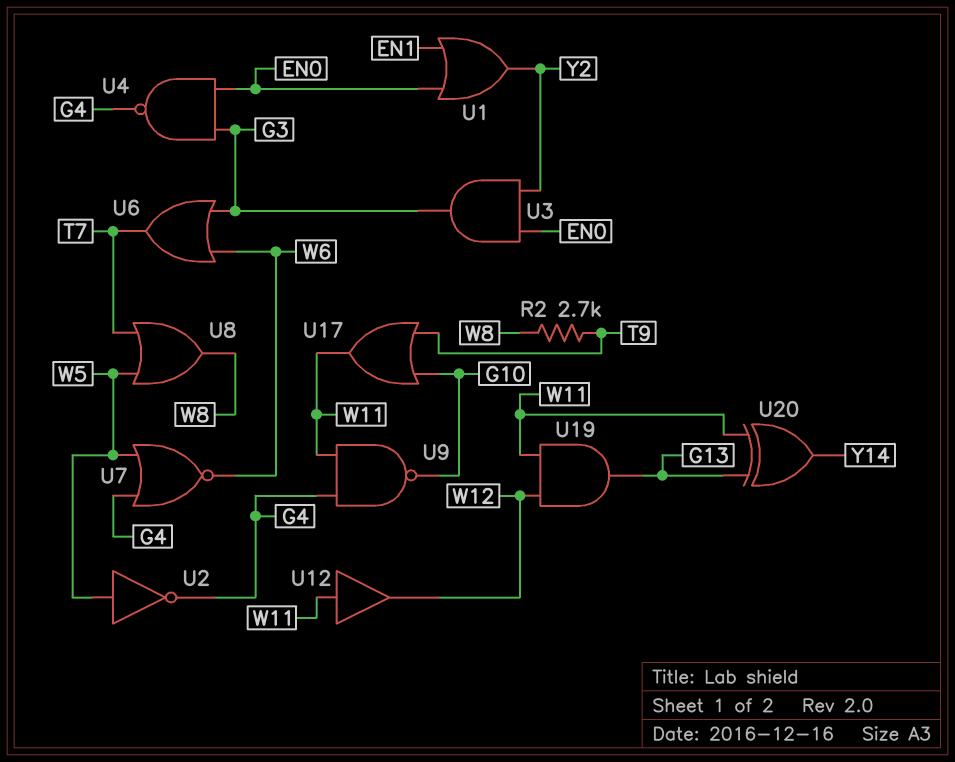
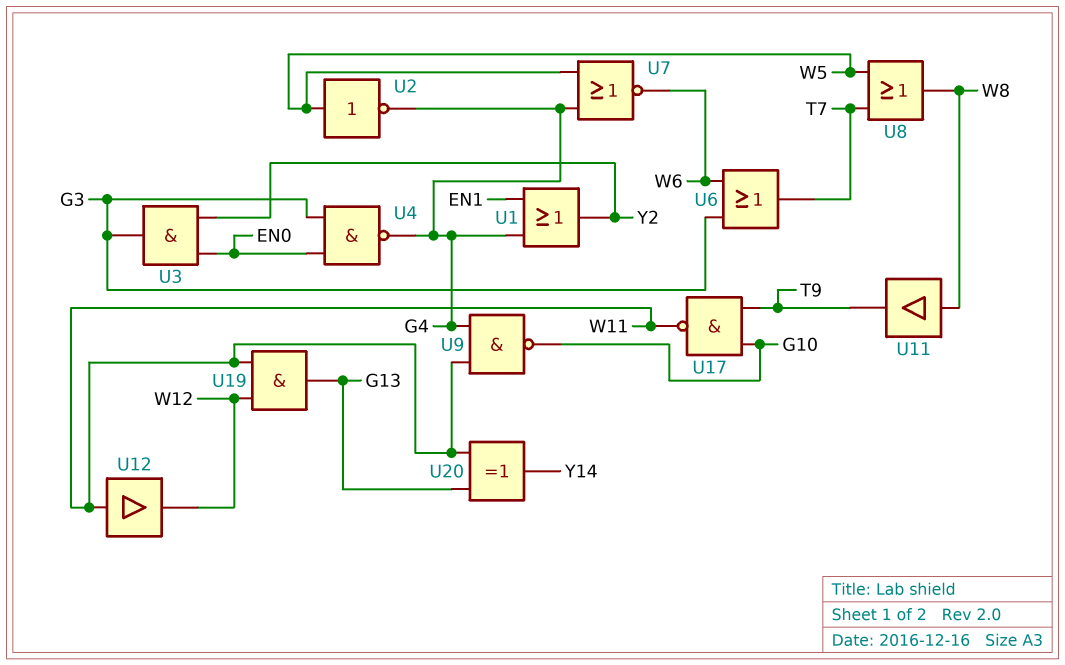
R2: 2.7k (T9, W8) -> none
U1: OR (in EN0, in EN1, out Y2) -> OR (in EN1, in G4, out Y2)
U11: none -> buffer (in W8, out T9)
U17: OR (in G10, in T9, out W11) -> NAND (in G10, in T9, out W11)

